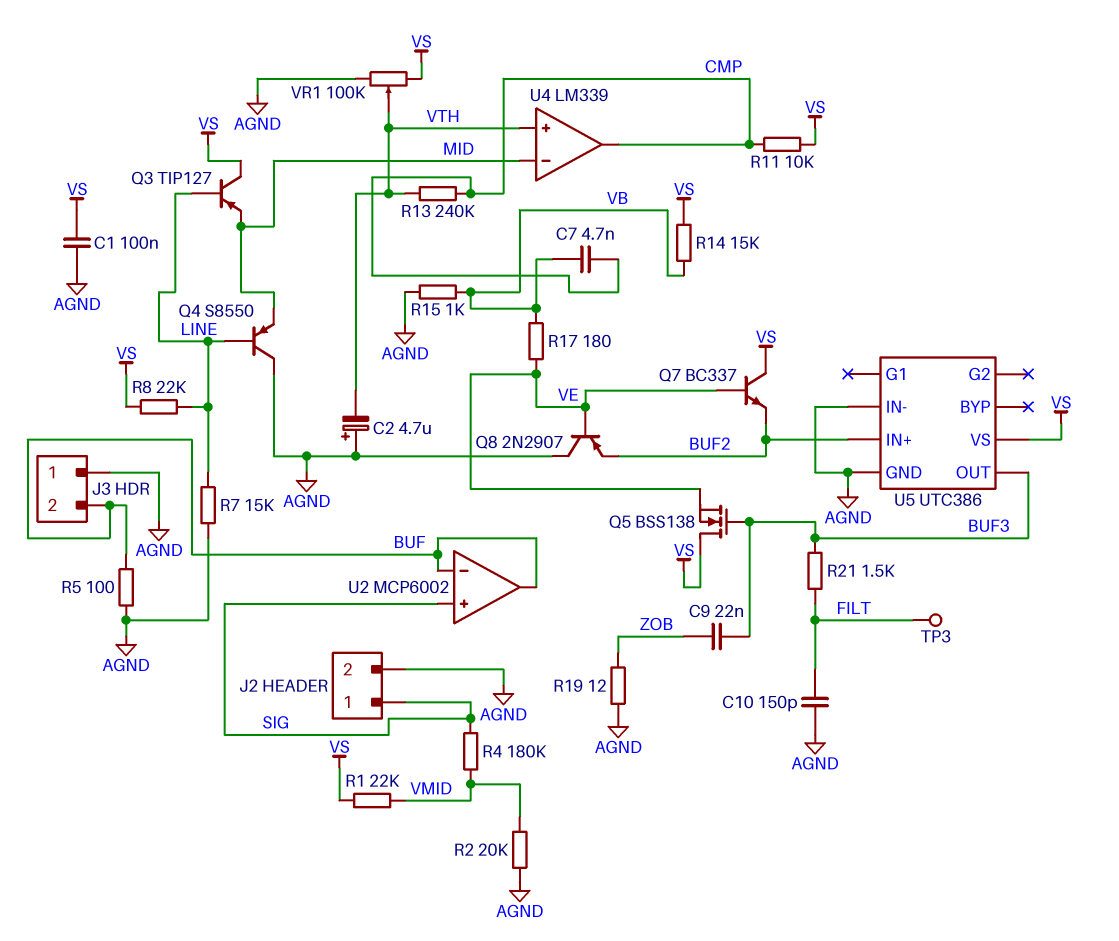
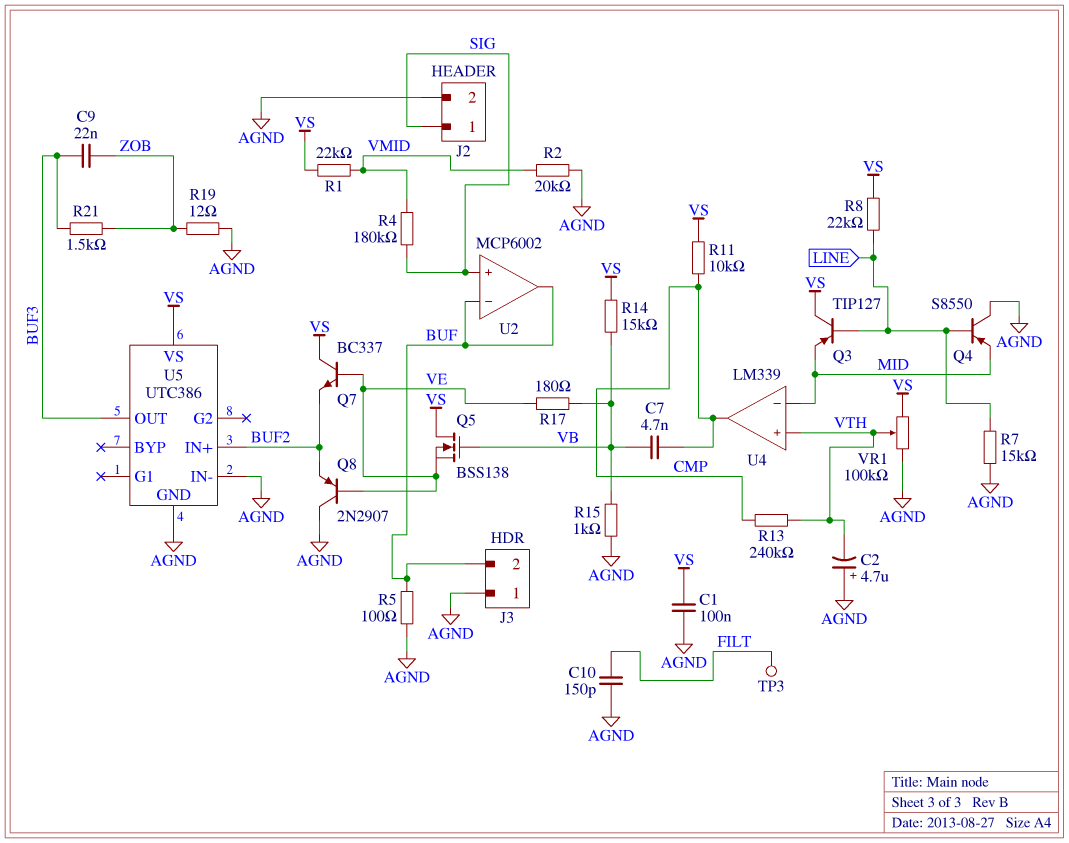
Q5: NMOS BSS138 (G BUF3, D VS, S VE) -> NMOS BSS138 (G VB, D VS, S VE)
R21: 1.5k (BUF3, FILT) -> 1.5k (BUF3, ZOB)

